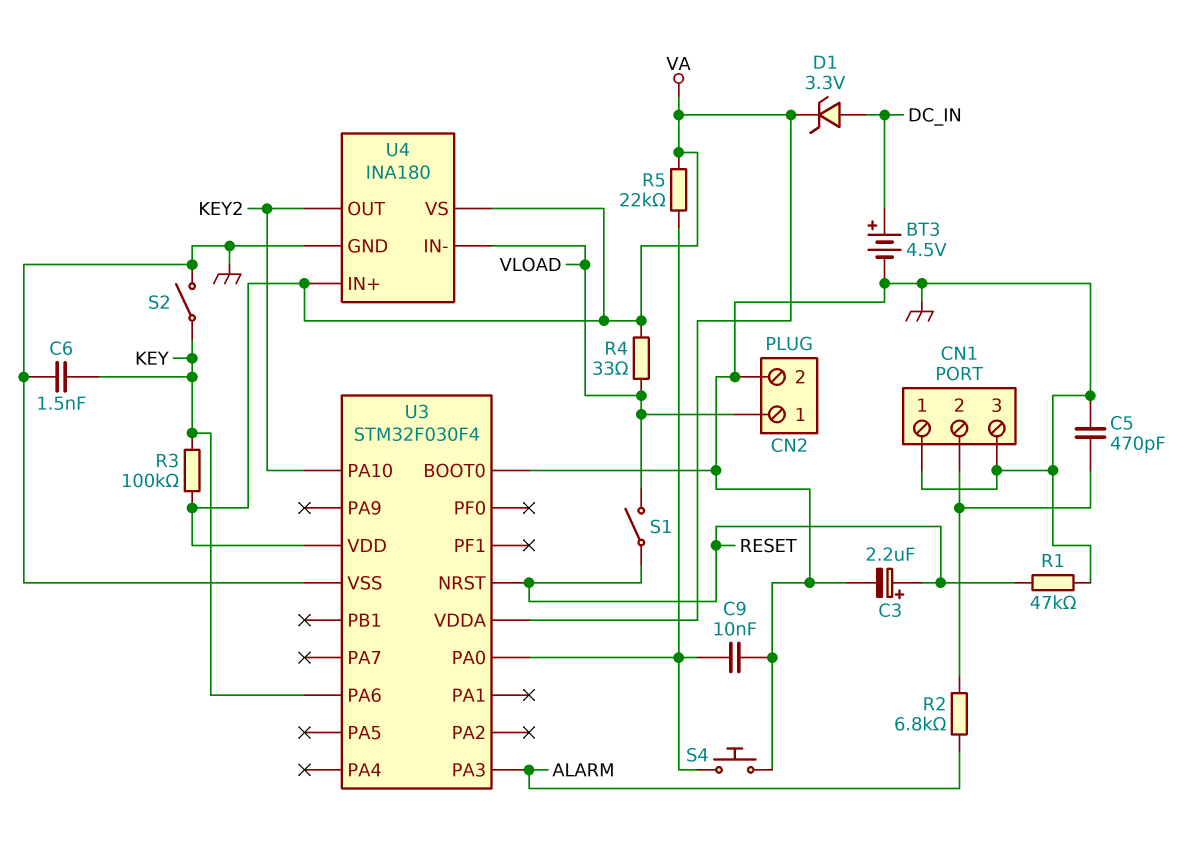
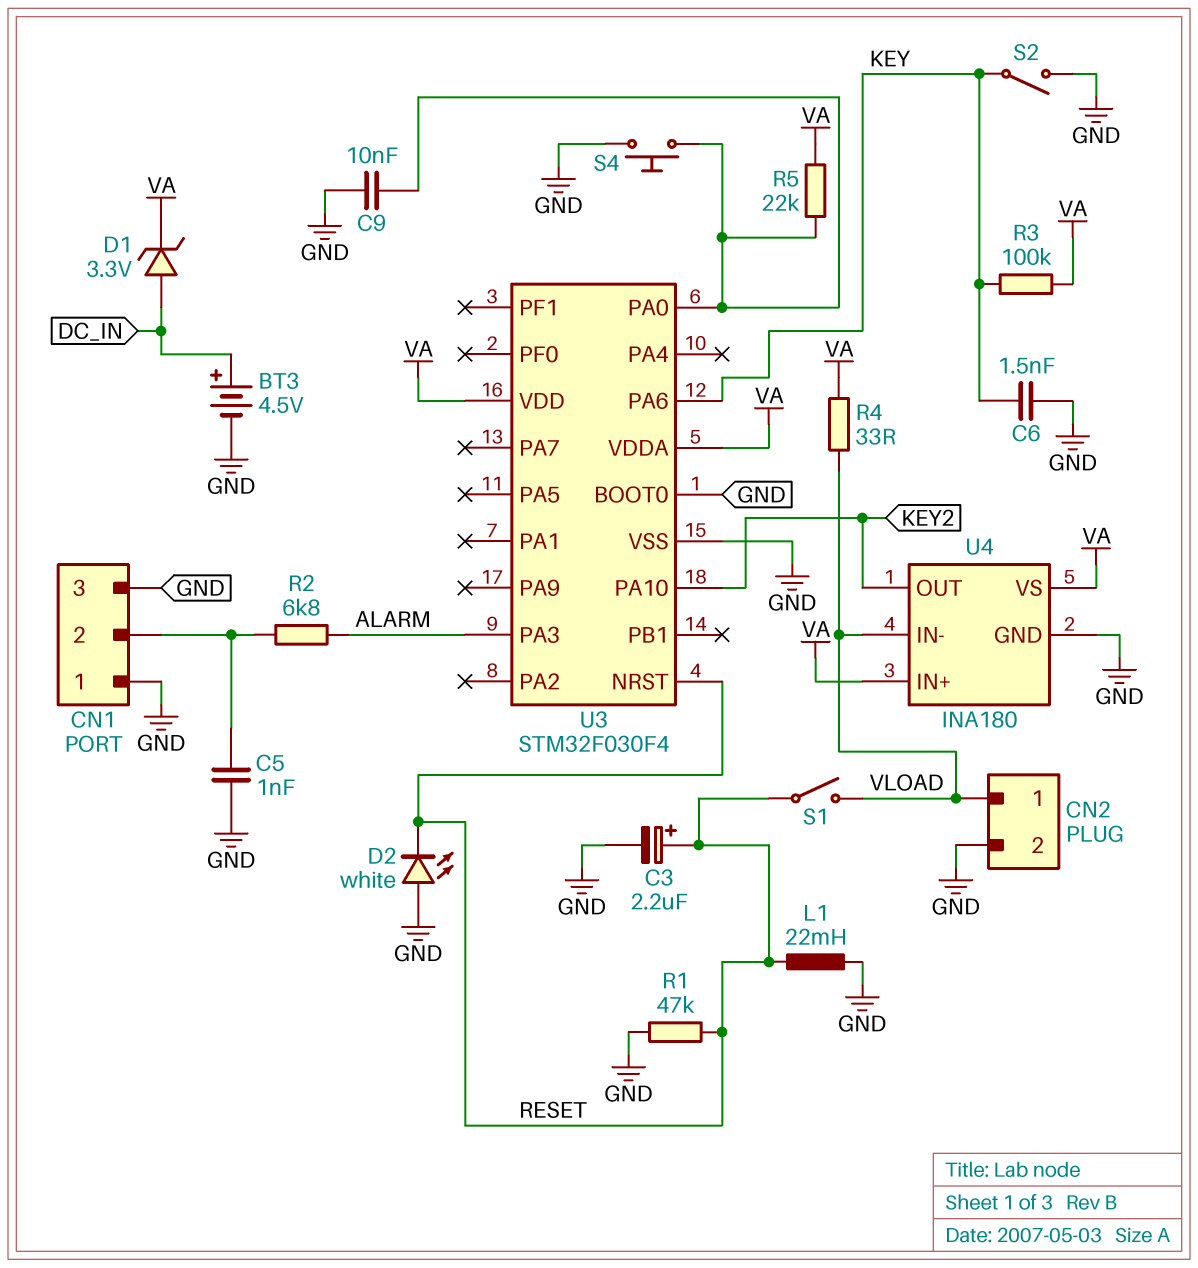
C5: 470pF (CN1/2, GND) -> 1nF (CN1/2, GND)
D2: none -> LED white (A GND, K RESET)
L1: none -> 22mH (GND, RESET)

